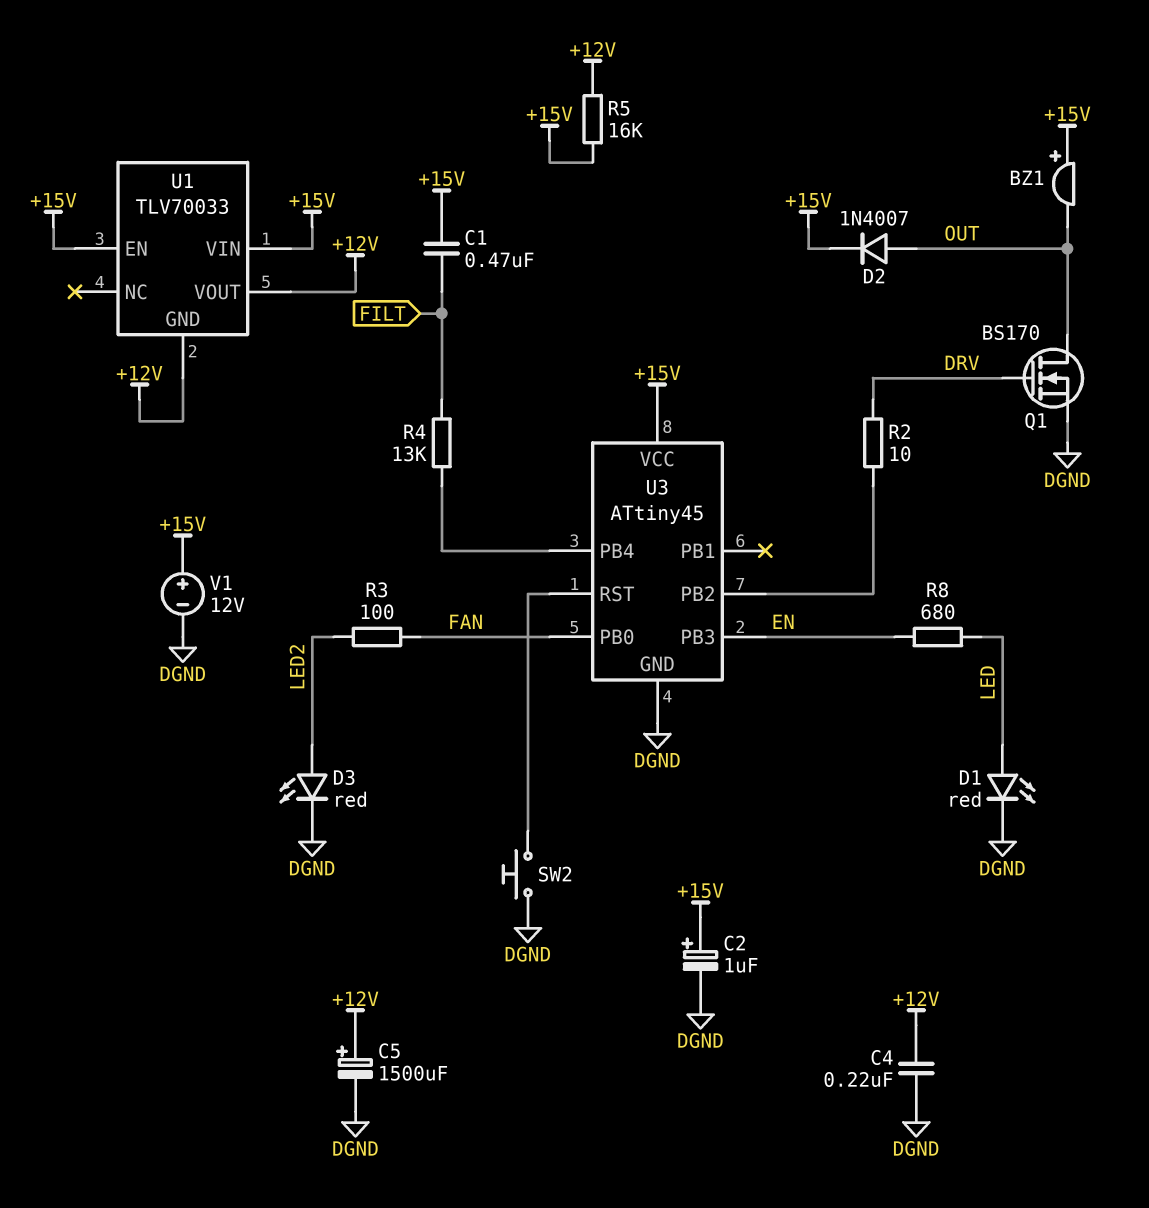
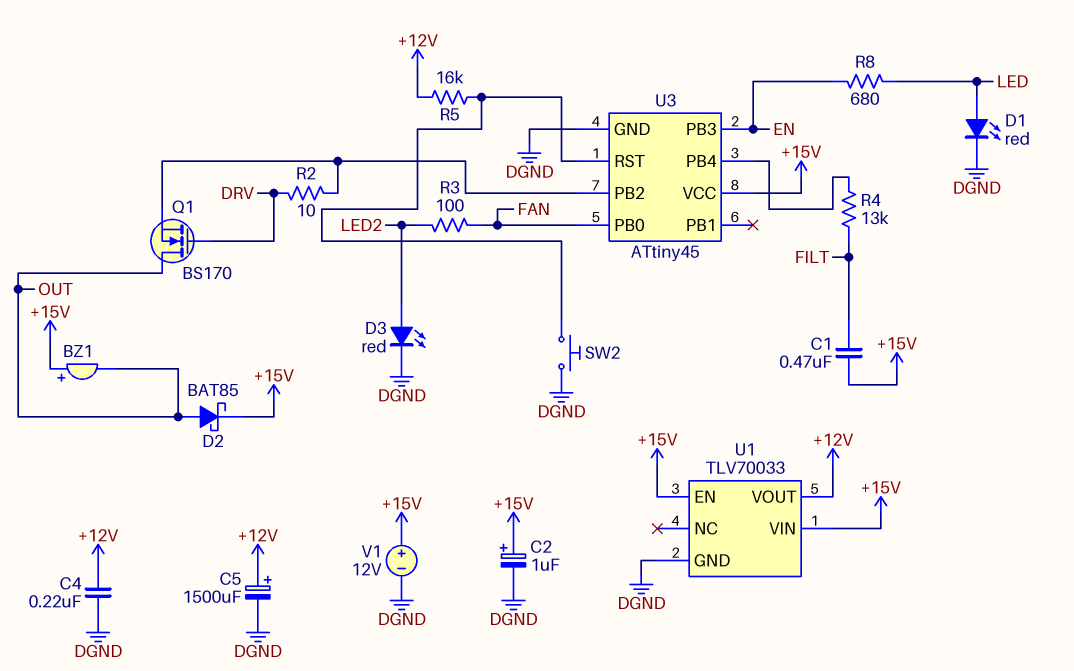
D2: diode 1N4007 (A OUT, K +15V) -> schottky BAT85 (A OUT, K +15V)
Q1: NMOS BS170 (G DRV, D OUT, S DGND) -> NMOS BS170 (G DRV, D OUT, S U3/PB2)
R5: 16k (+12V, +15V) -> 16k (+12V, U3/RST)
U1 pin GND: +12V -> DGND

